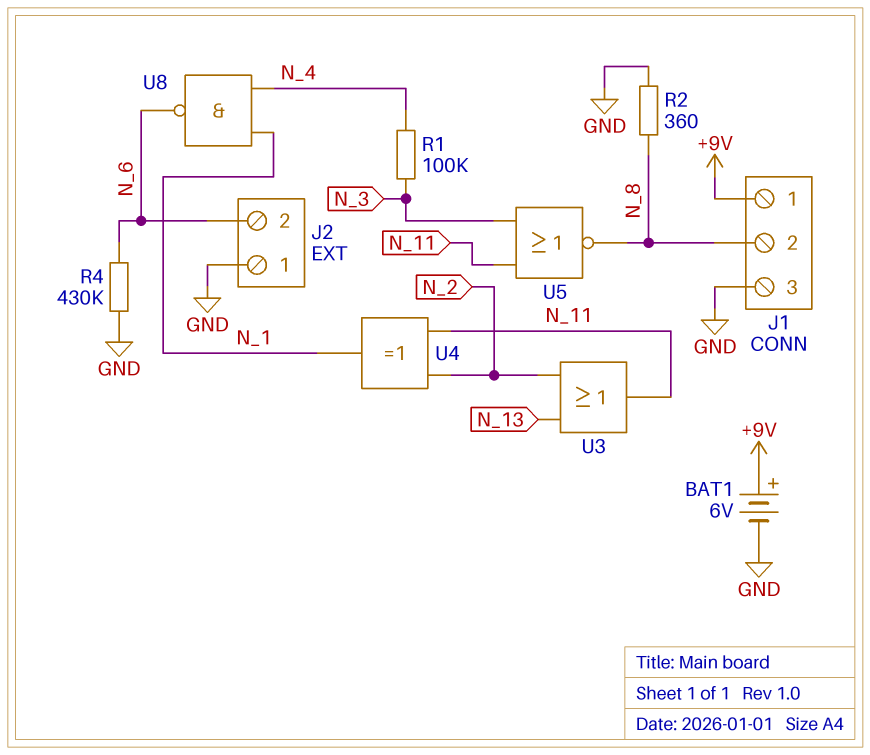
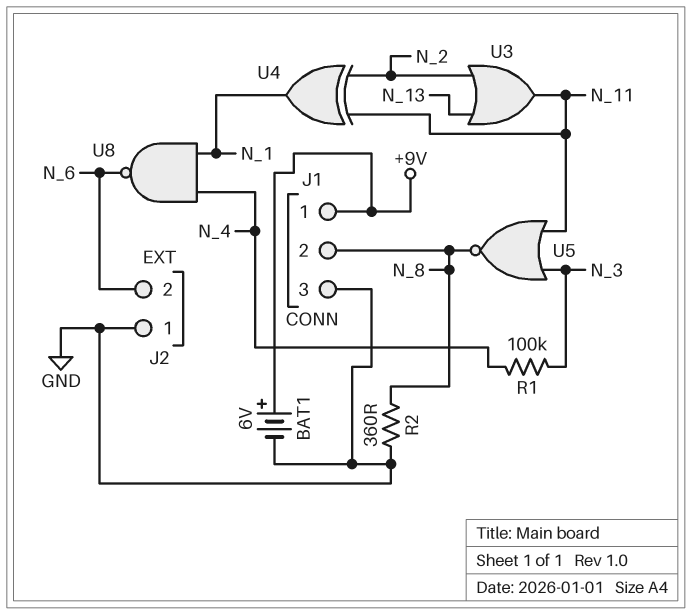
R4: 430k (GND, N_6) -> none

